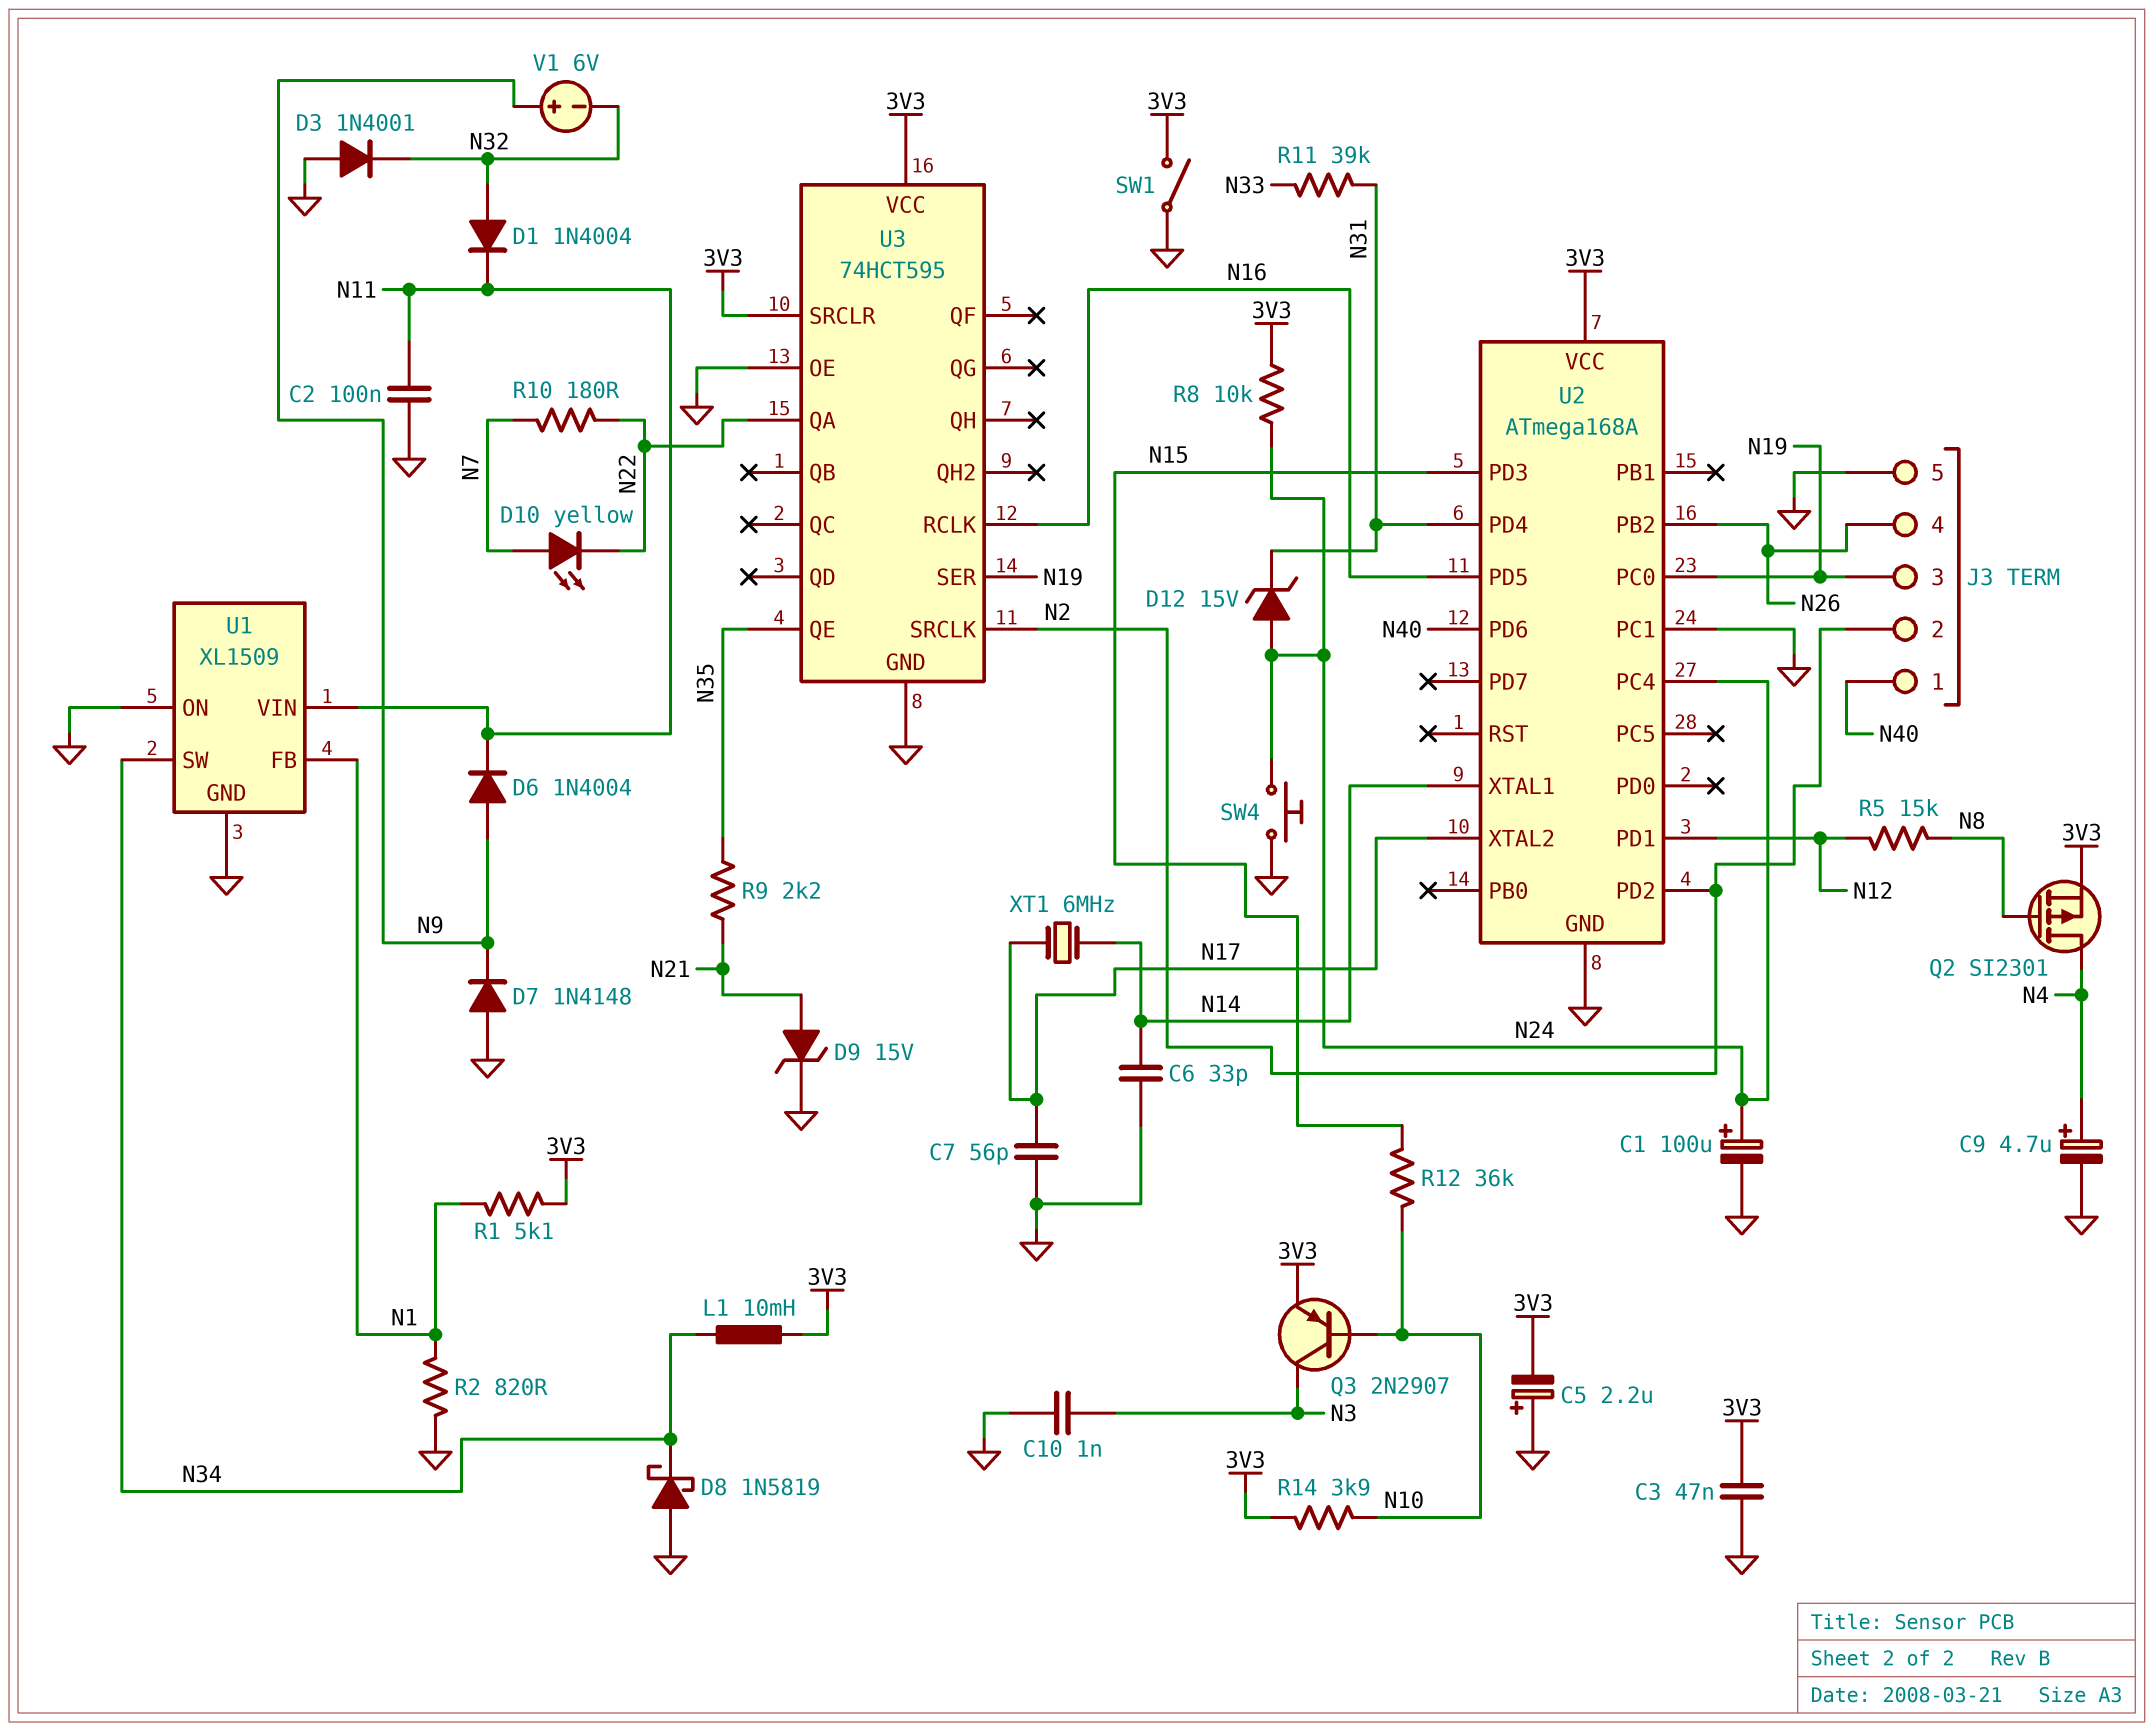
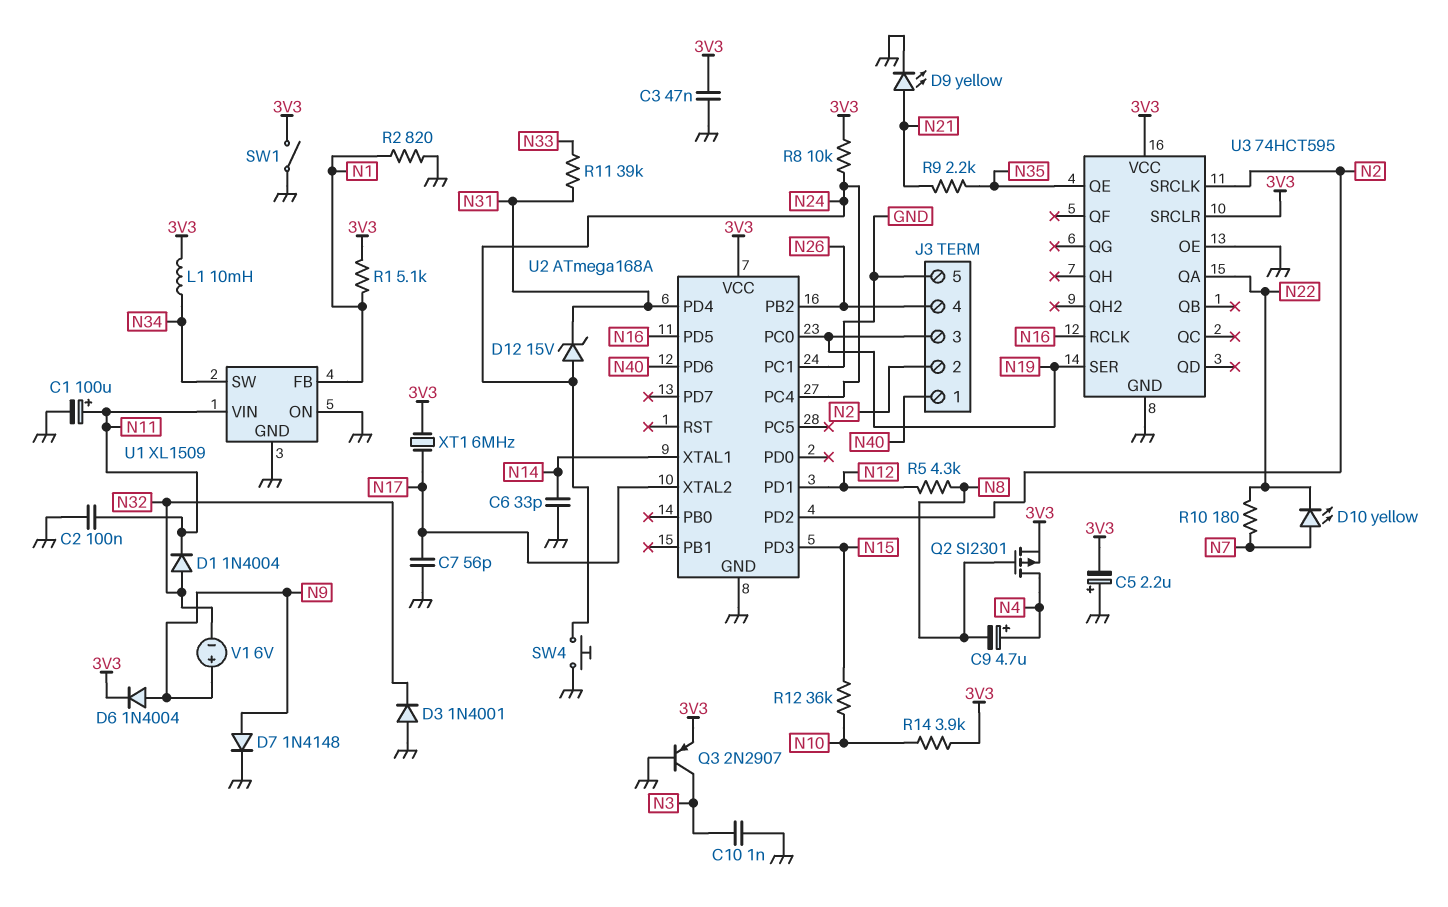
C1: 100uF (plus N24, minus GND) -> 100uF (plus N11, minus GND)
C9: 4.7uF (plus N4, minus GND) -> 4.7uF (plus N4, minus N8)
D6: diode 1N4004 (A N9, K N11) -> diode 1N4004 (A N9, K 3V3)
D7: diode 1N4148 (A GND, K N9) -> diode 1N4148 (A N9, K GND)
D8: schottky 1N5819 (A GND, K N34) -> none
D9: zener 15V (A N21, K GND) -> LED yellow (A N21, K GND)
Q3: PNP 2N2907 (B N10, C N3, E 3V3) -> PNP 2N2907 (B GND, C N3, E 3V3)
R5: 15k (N8, N12) -> 4.3k (N8, N12)
XT1: 6MHz (N14, N17) -> 6MHz (3V3, N17)

